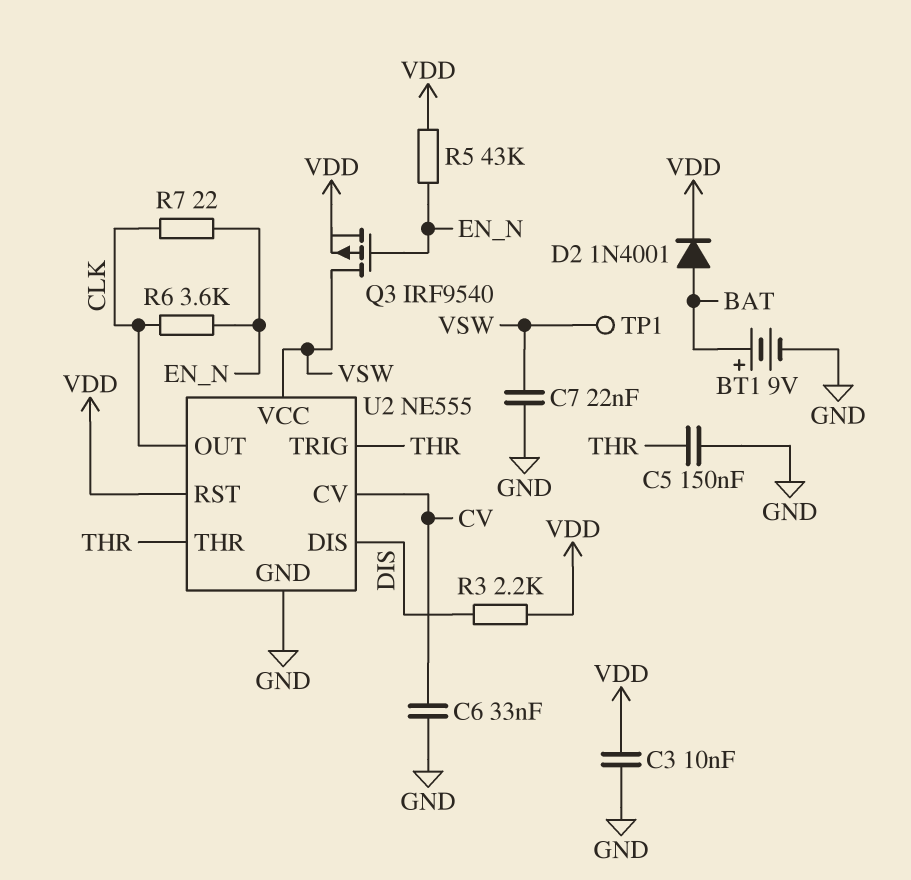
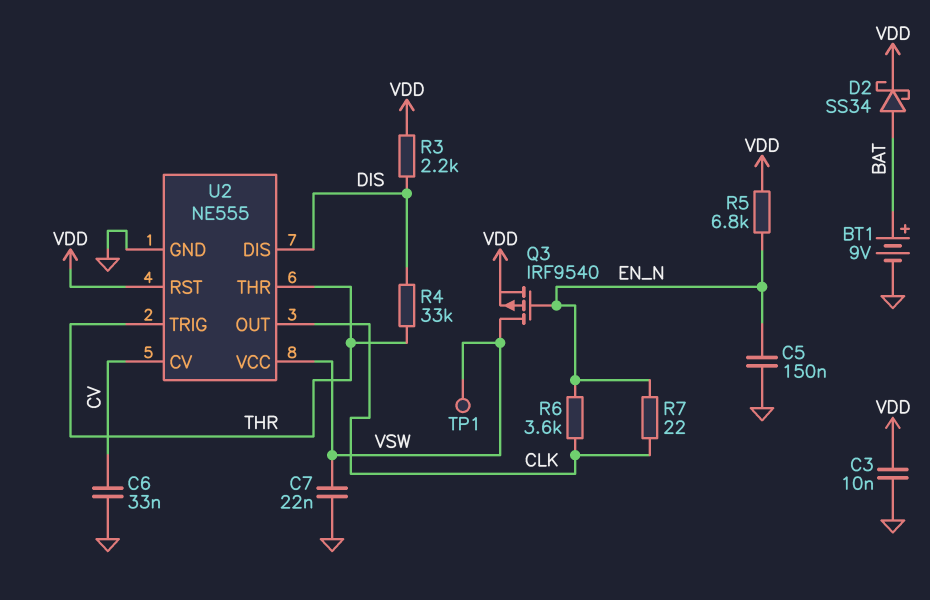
C5: 150nF (GND, THR) -> 150nF (EN_N, GND)
D2: diode 1N4001 (A BAT, K VDD) -> schottky SS34 (A BAT, K VDD)
R4: none -> 33k (DIS, THR)
R5: 43k (EN_N, VDD) -> 6.8k (EN_N, VDD)

